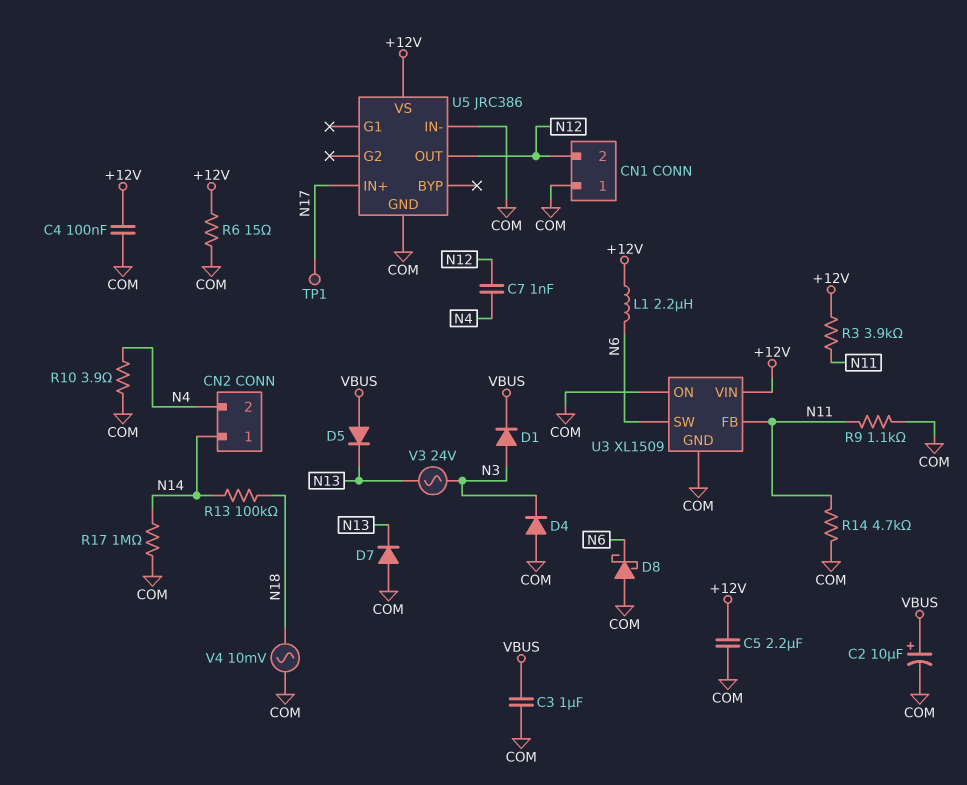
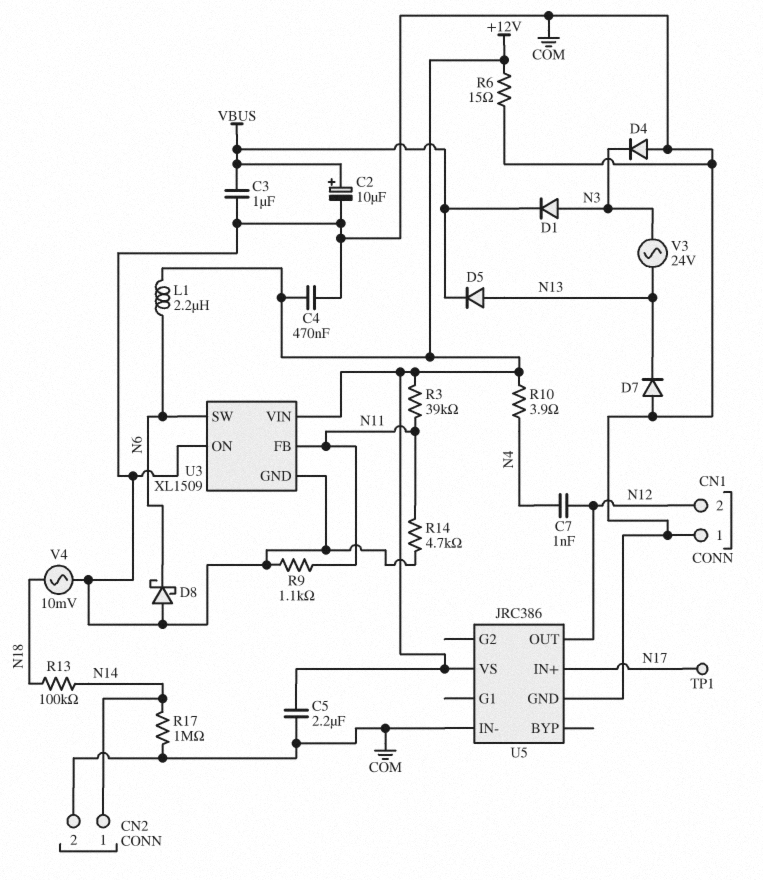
C4: 100nF (+12V, COM) -> 470nF (+12V, COM)
CN2 pin 2: N4 -> COM
D5: diode (A VBUS, K N13) -> diode (A N13, K VBUS)
R3: 3.9k (+12V, N11) -> 39k (+12V, N11)
R10: 3.9 (COM, N4) -> 3.9 (+12V, N4)

